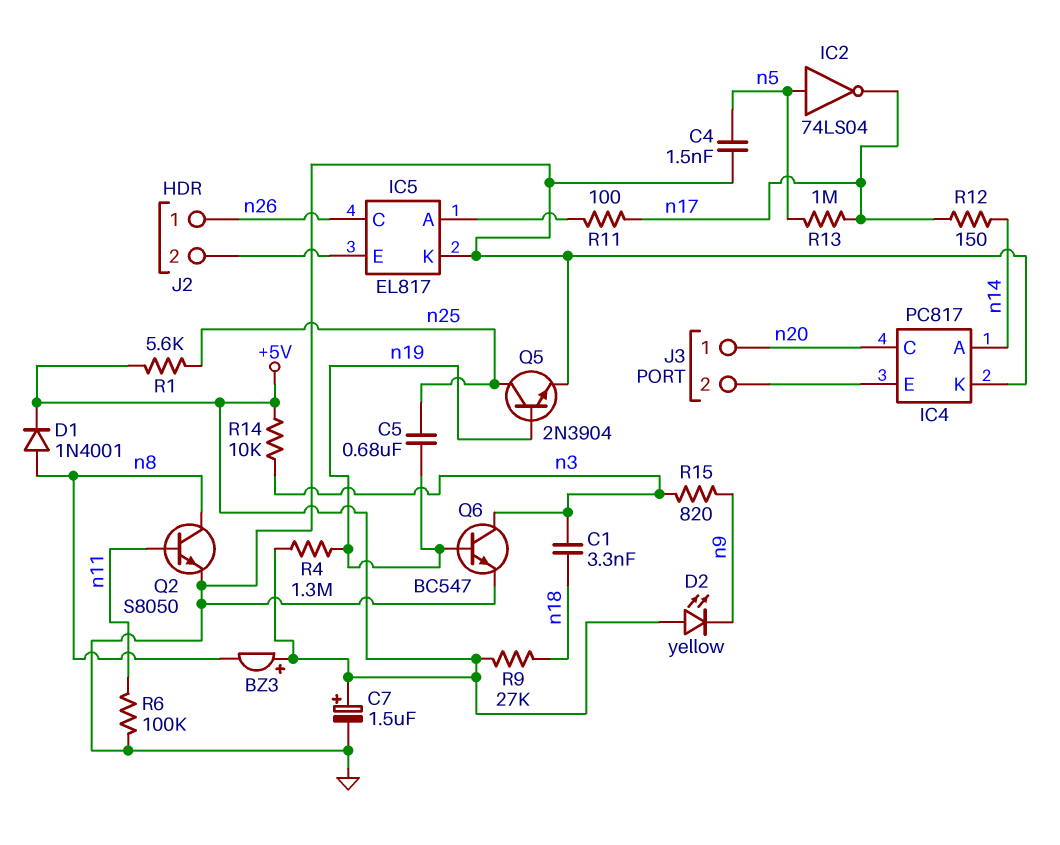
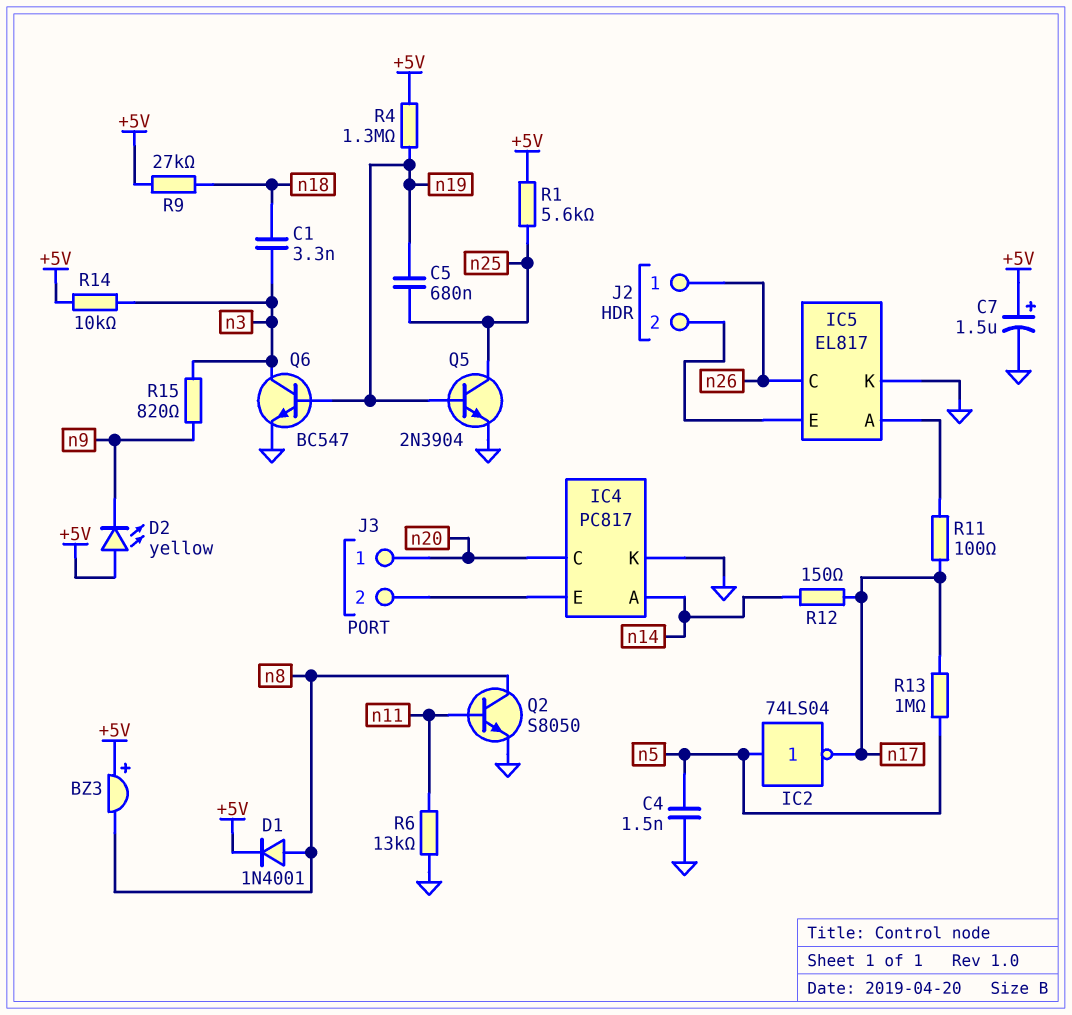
R6: 100k (GND, n11) -> 13k (GND, n11)

